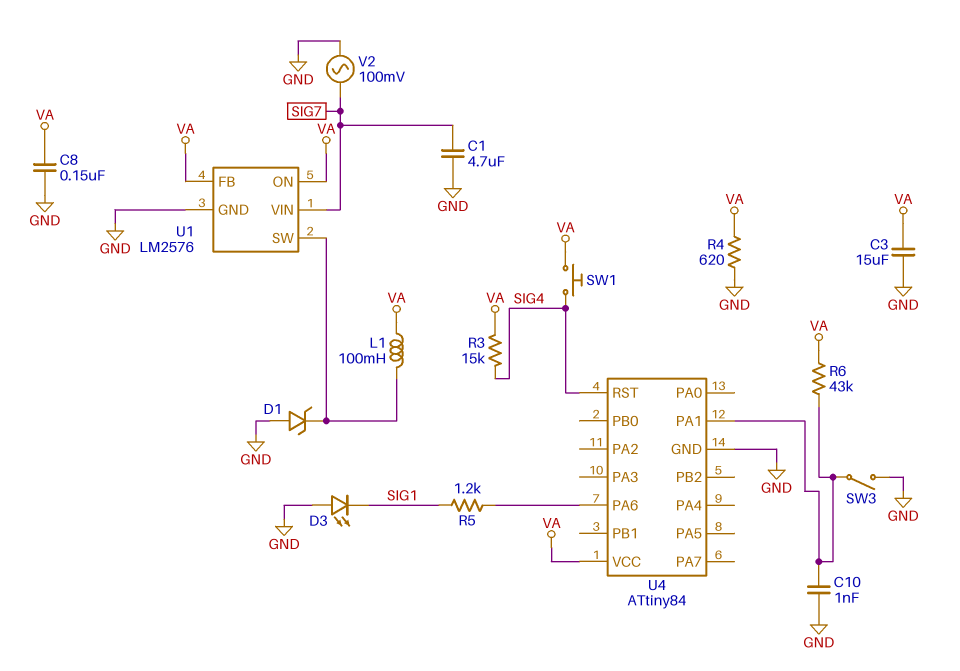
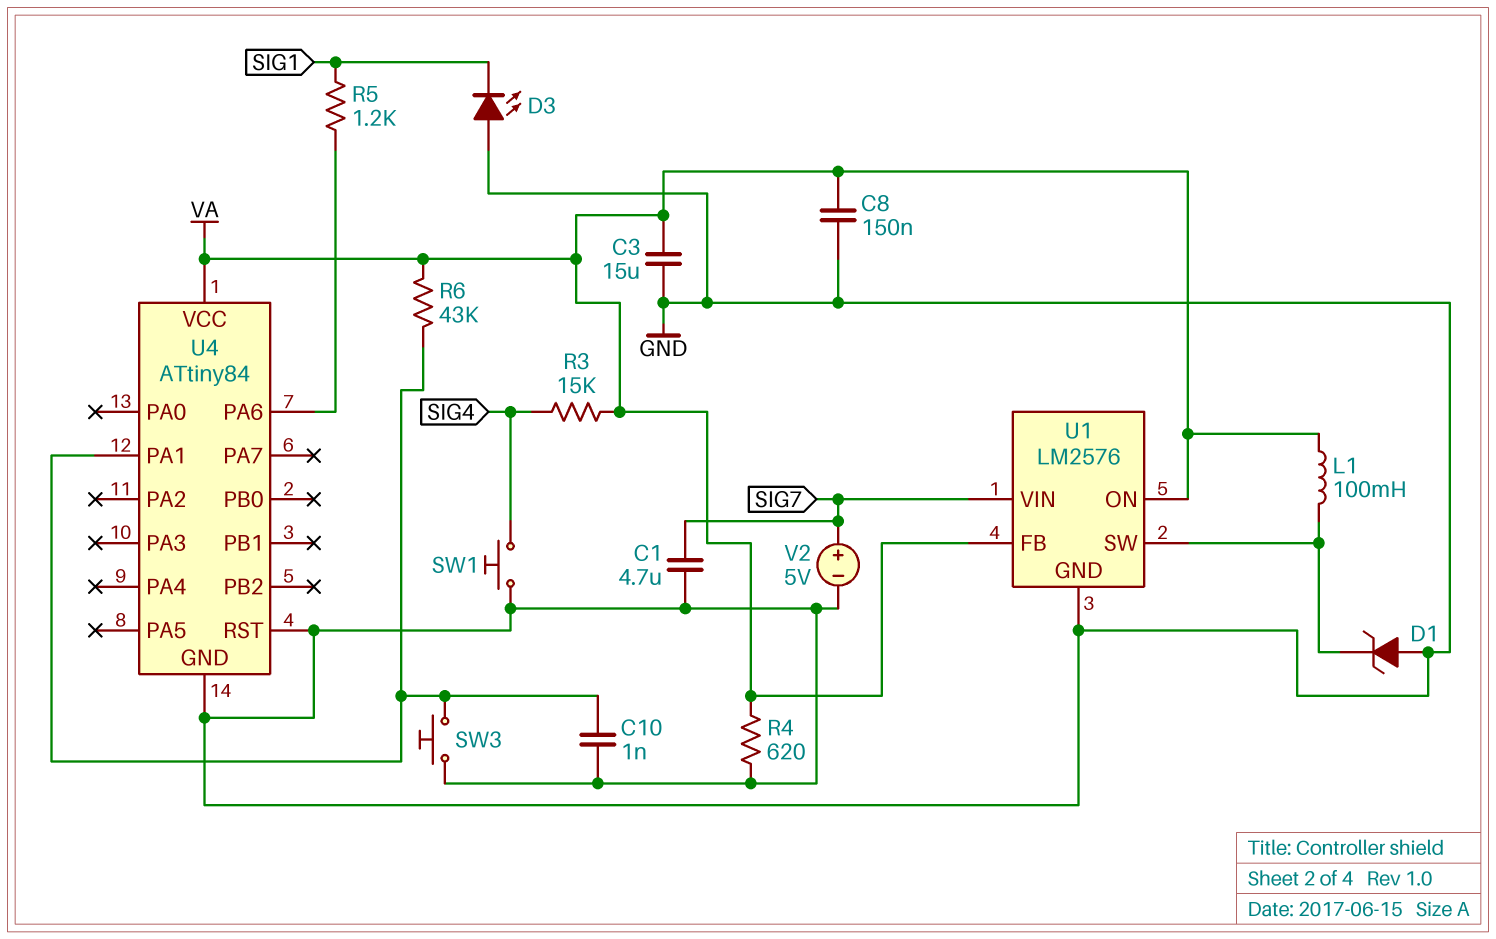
SW1: button (SIG4, VA) -> button (GND, SIG4)
SW3: switch (GND, U4/PA1) -> button (GND, U4/PA1)
U4 pin RST: SIG4 -> GND
V2: AC 100mV (GND, SIG7) -> 5V (plus SIG7, minus GND)

